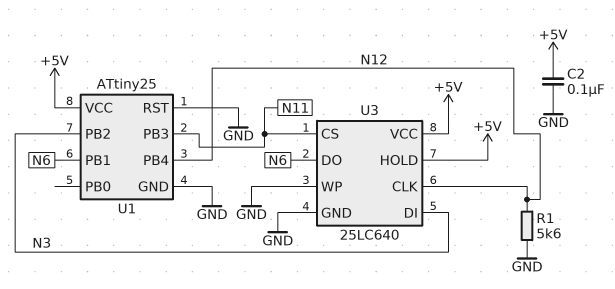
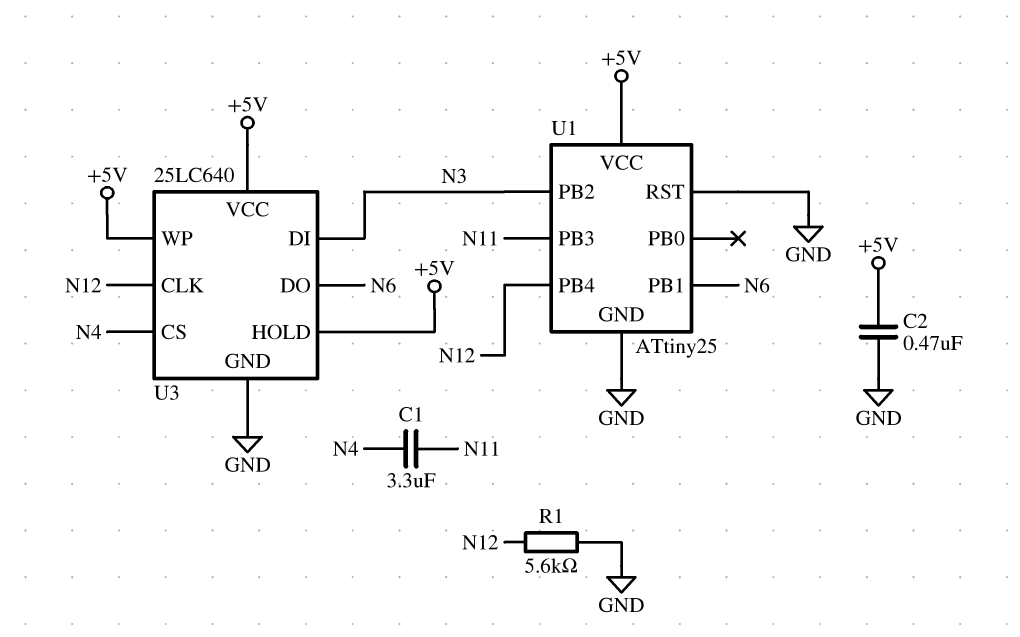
C1: none -> 3.3uF (N4, N11)
C2: 100nF (+5V, GND) -> 470nF (+5V, GND)
U3 pin CS: N11 -> N4
U3 pin WP: GND -> +5V

